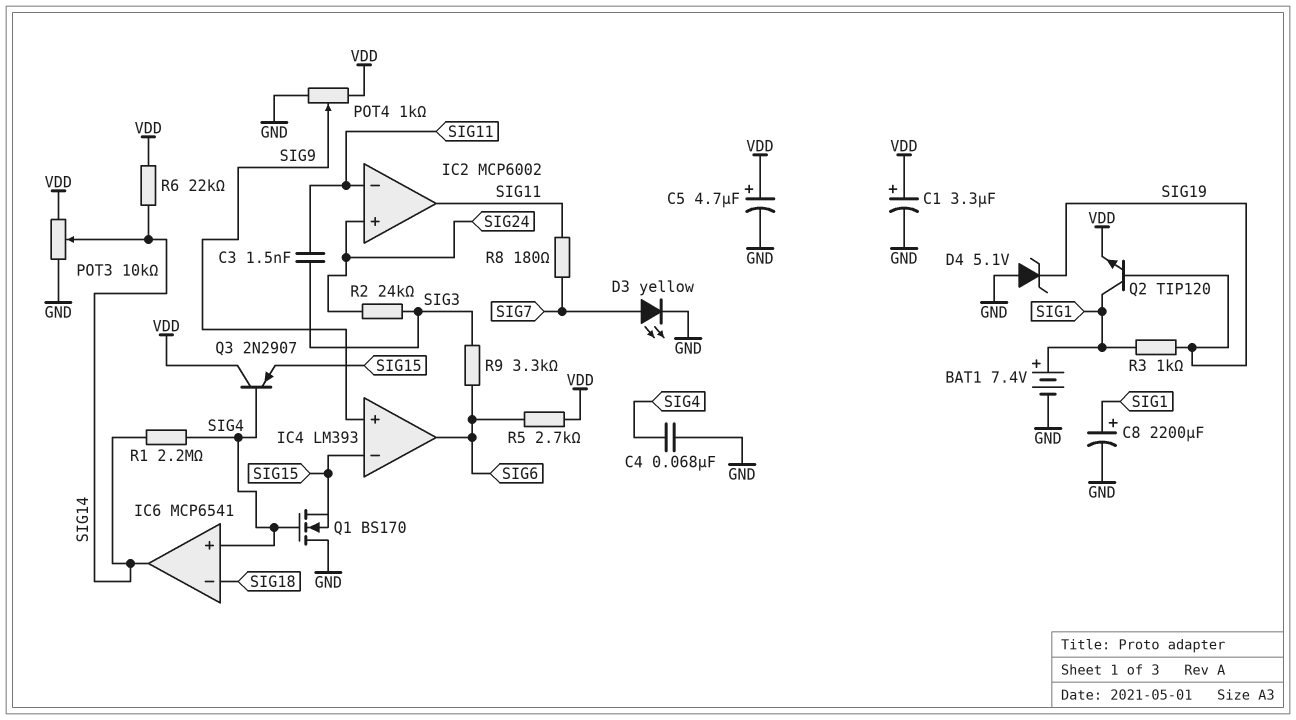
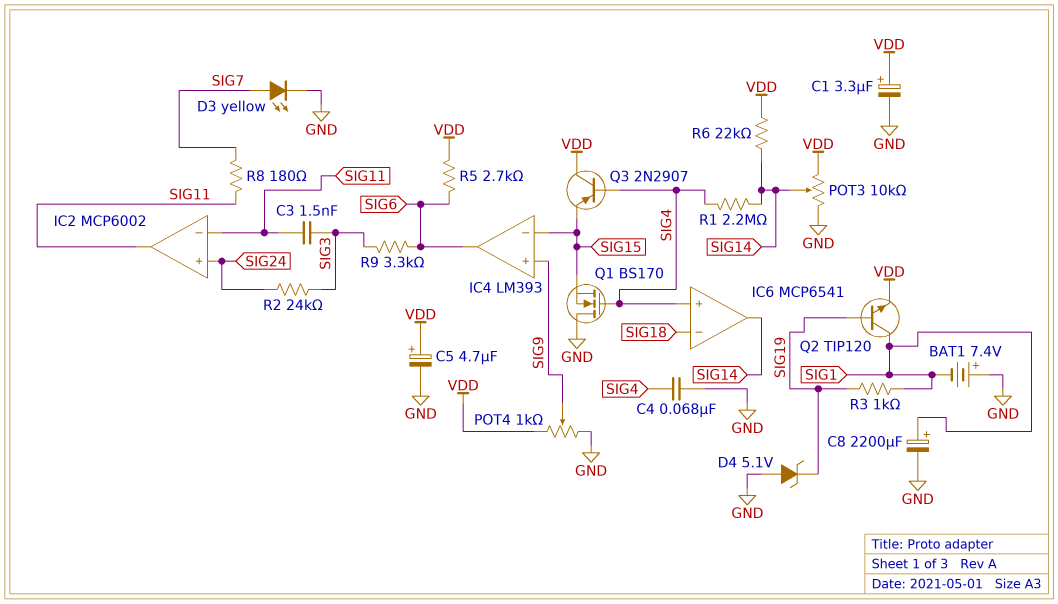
BAT1: 7.4V (plus SIG1, minus GND) -> 7.4V (plus GND, minus SIG1)

